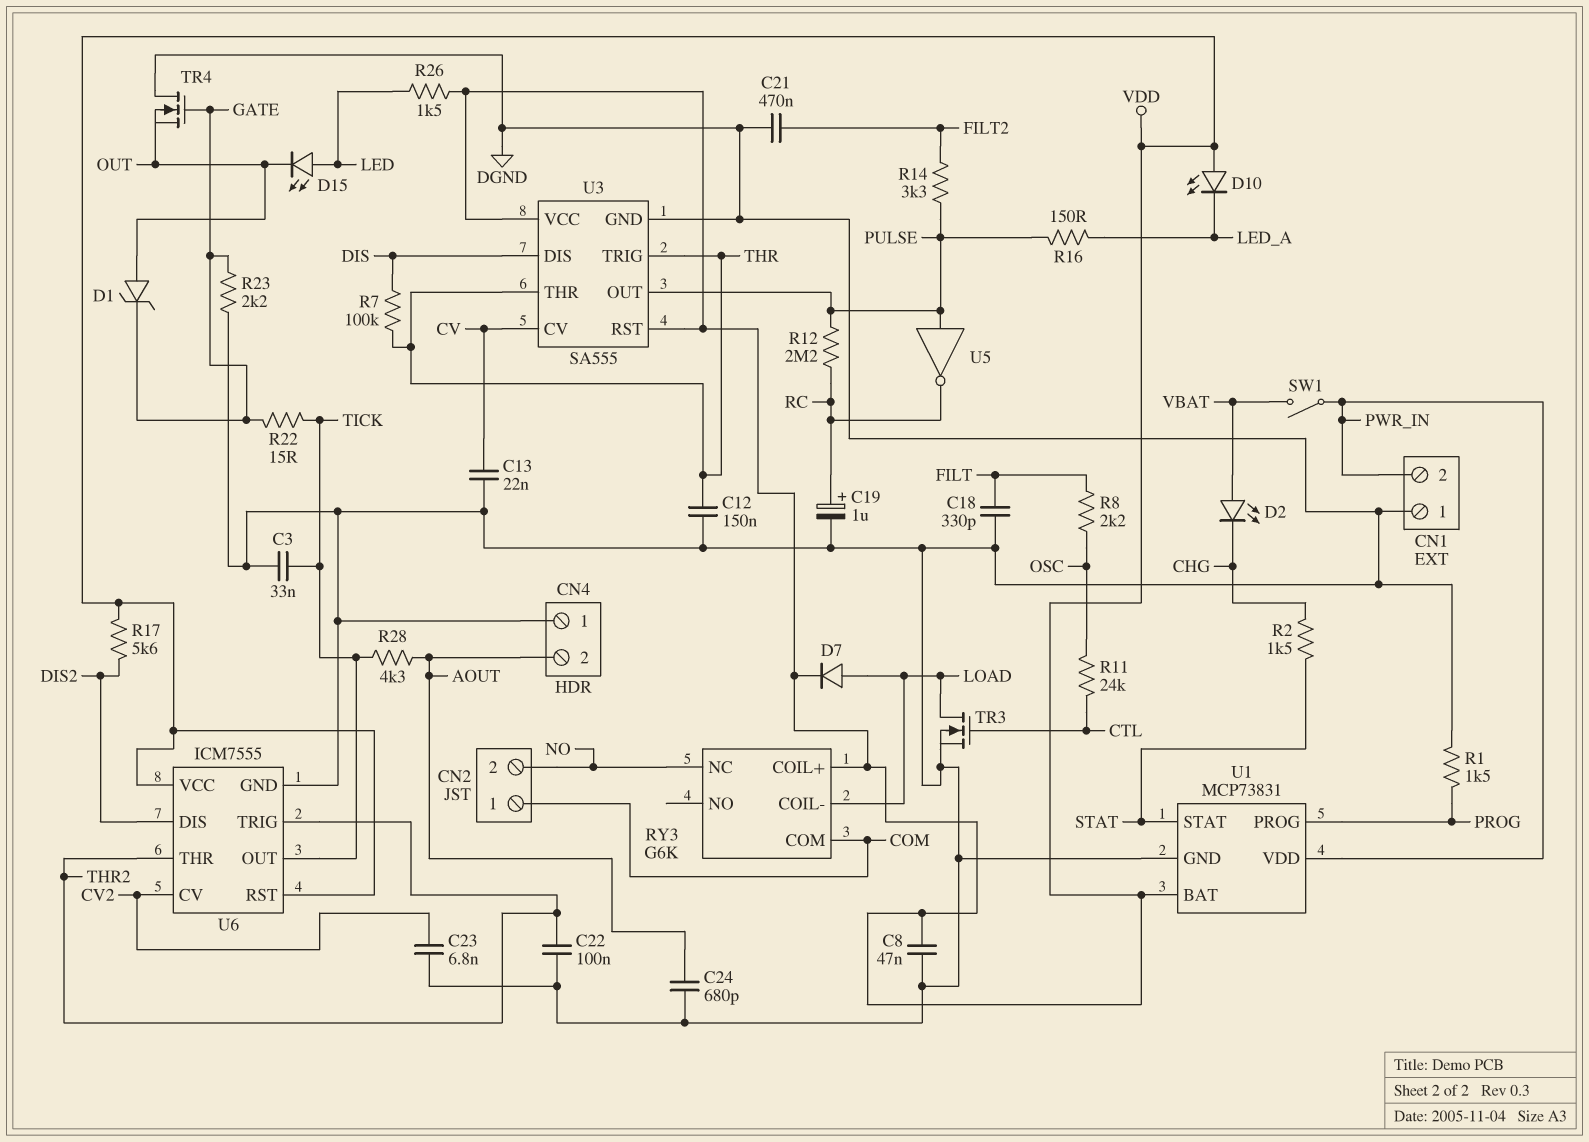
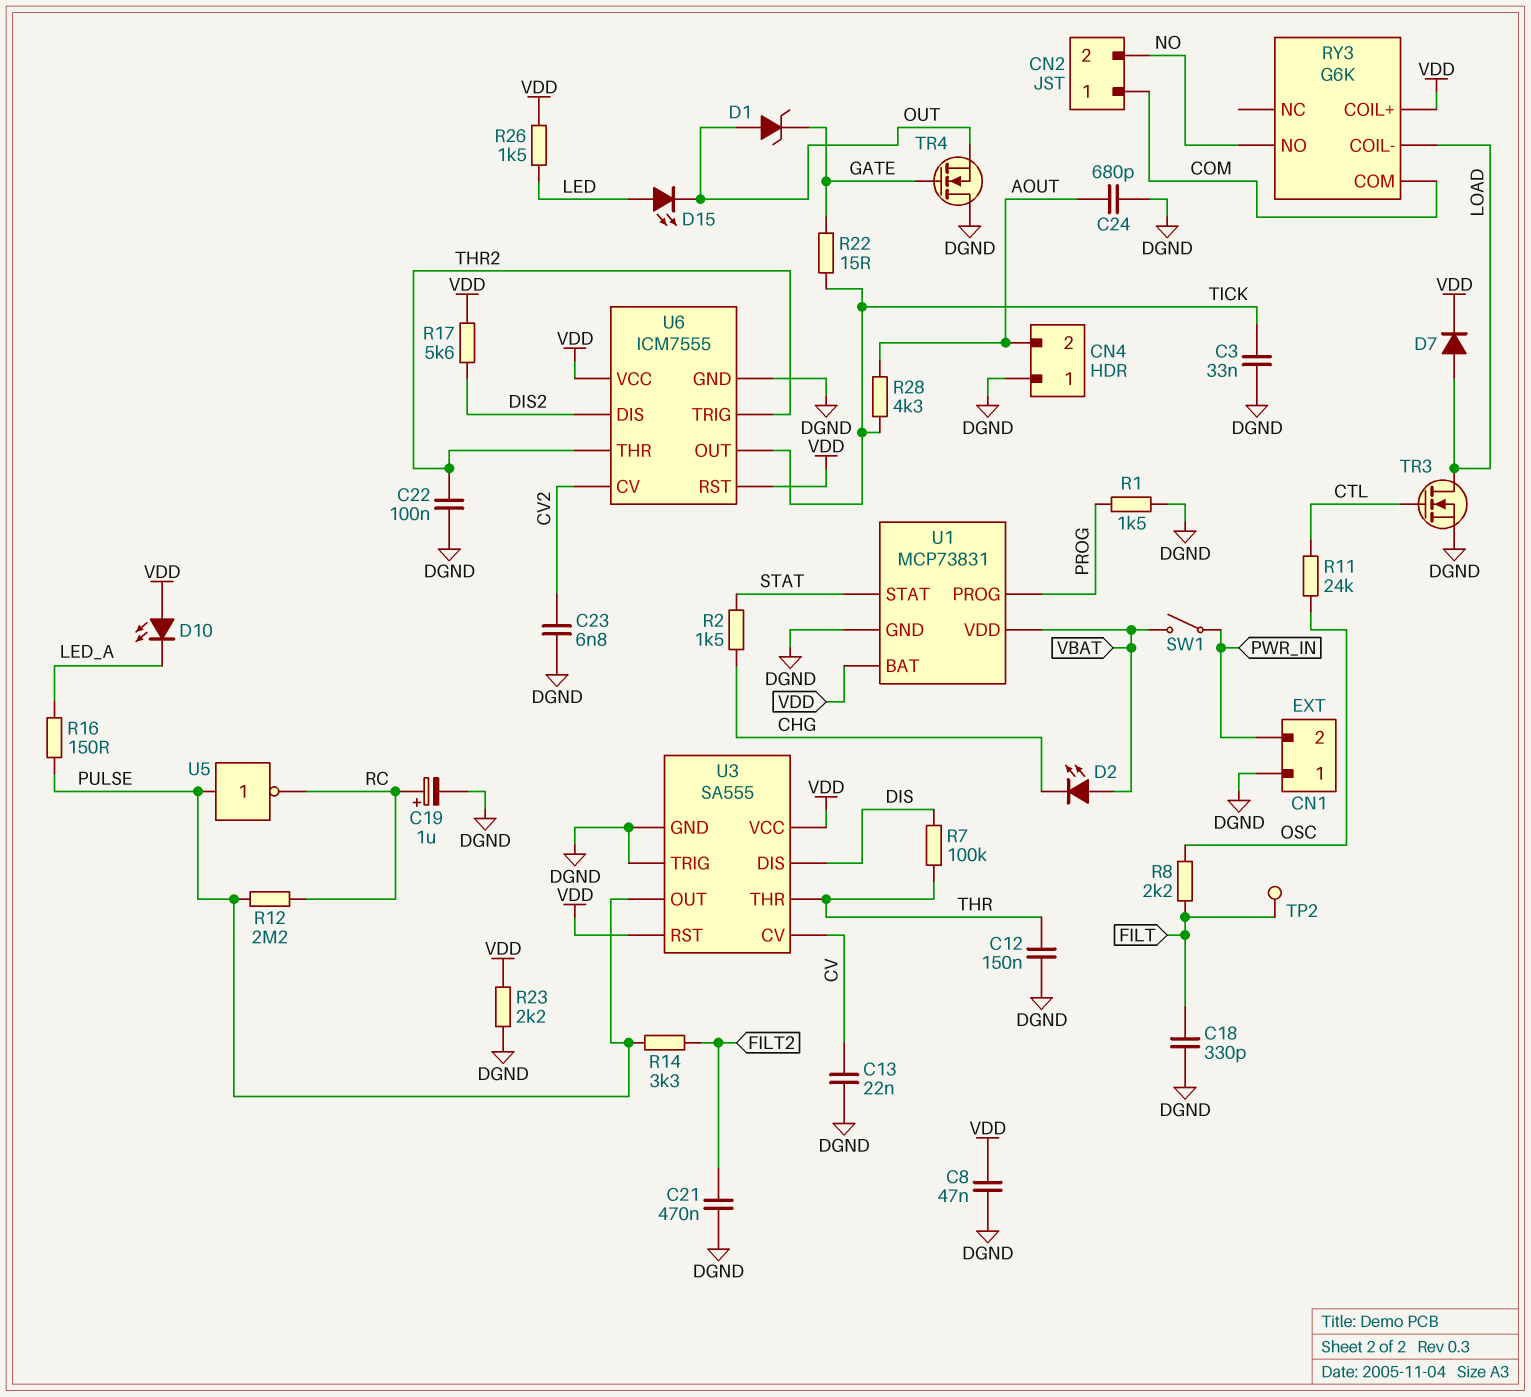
R23: 2.2k (DGND, GATE) -> 2.2k (DGND, VDD)
RY3 pin NC: NO -> none
RY3 pin NO: none -> NO
TP2: none -> test point (FILT)
U1 pin VDD: PWR_IN -> VBAT
U3 pin TRIG: THR -> DGND

